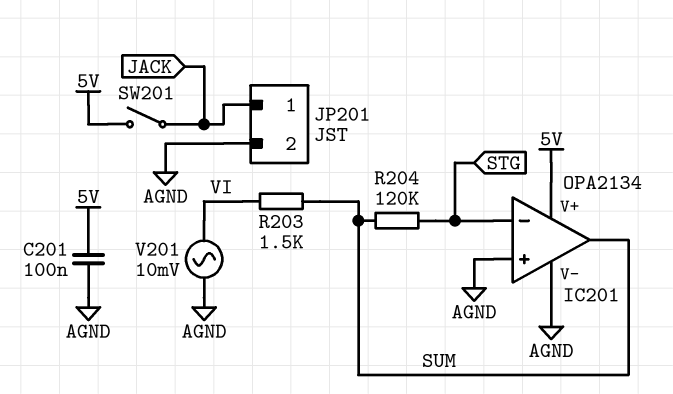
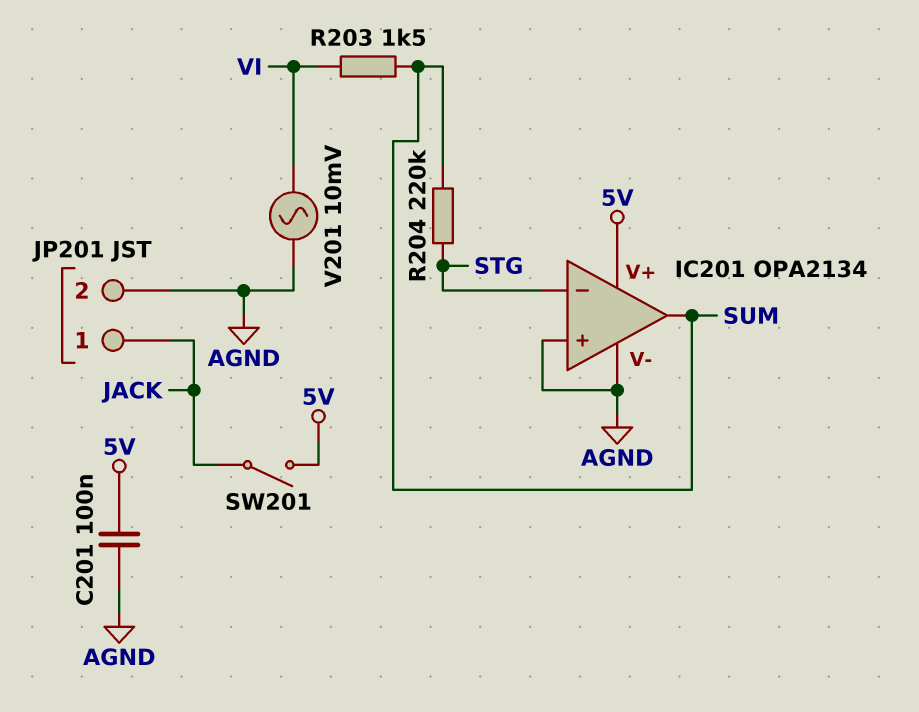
R204: 120k (STG, SUM) -> 220k (STG, SUM)

